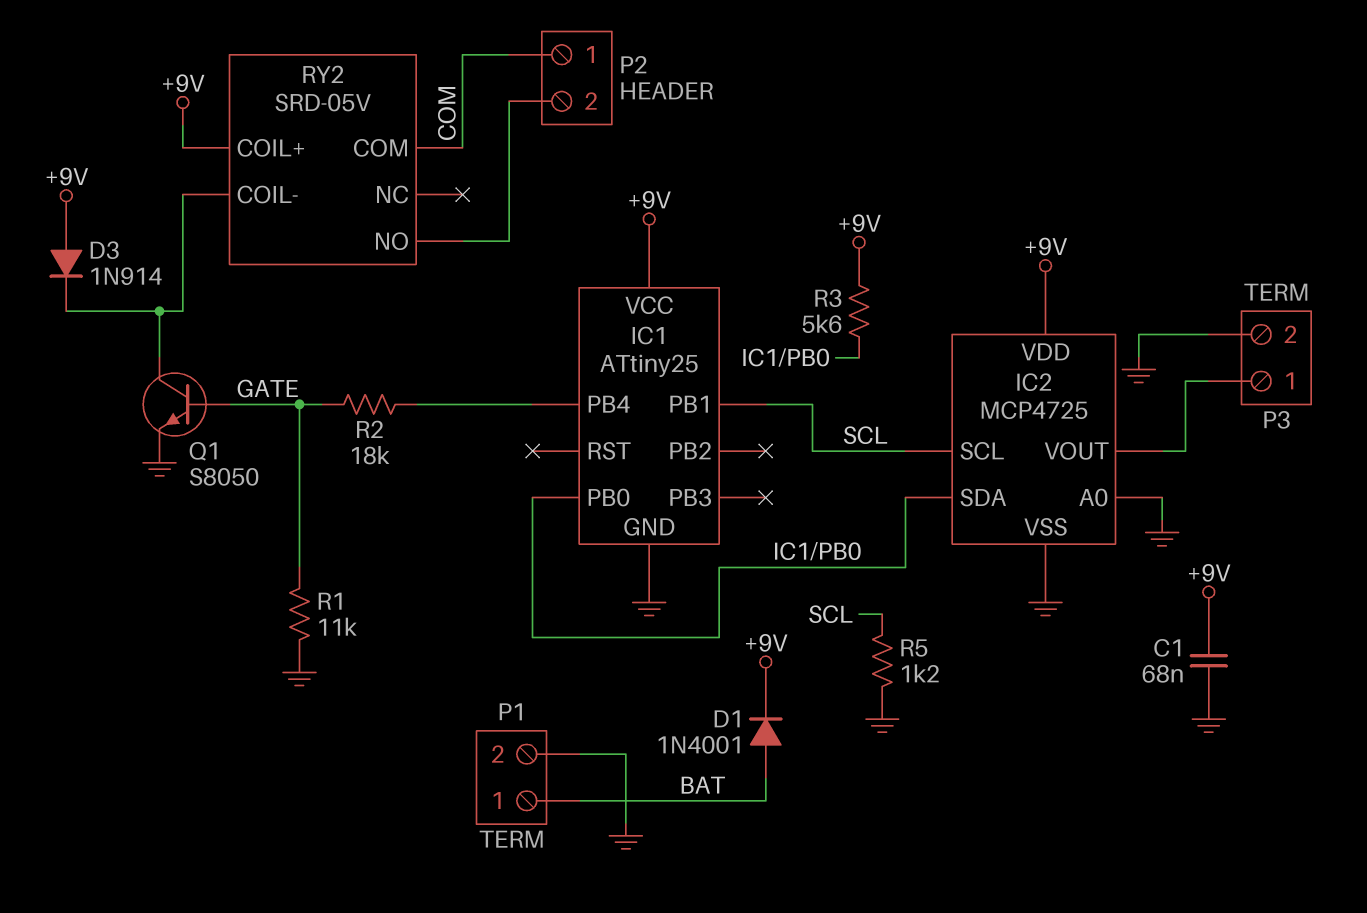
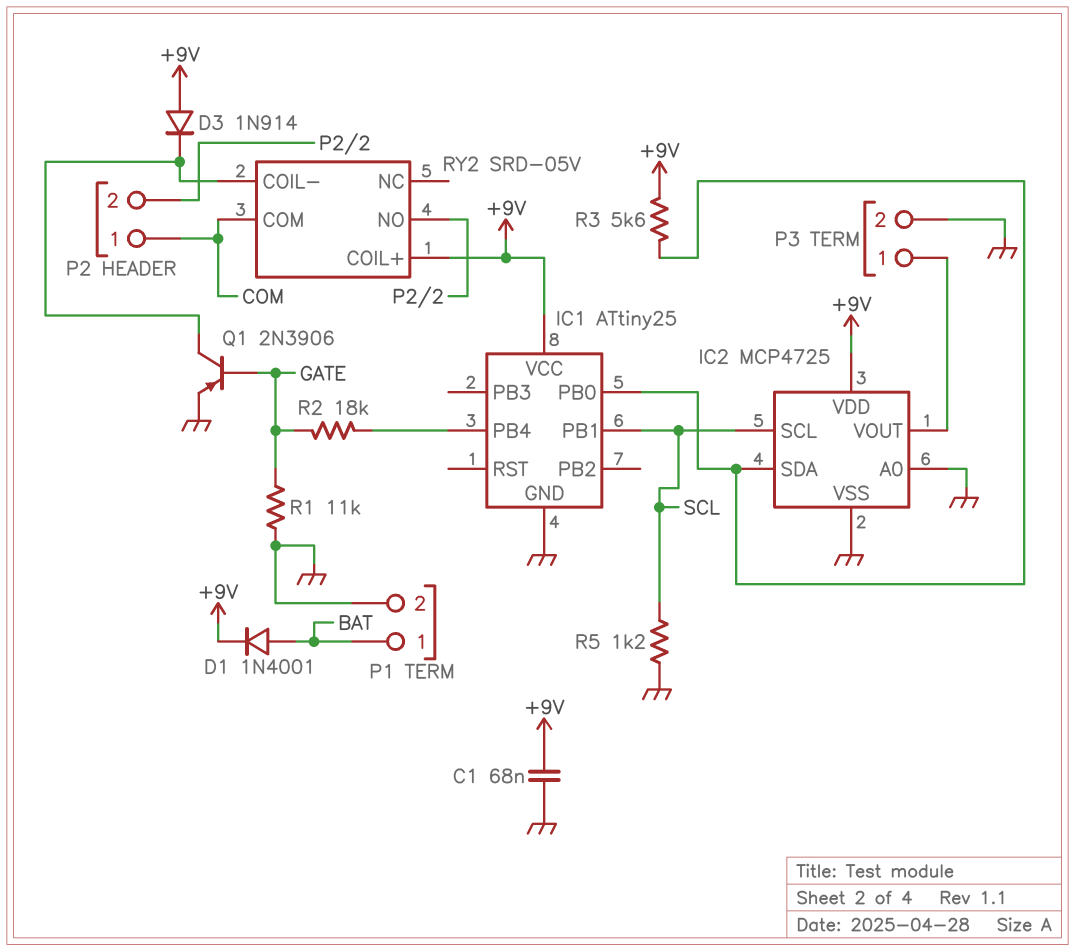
Q1: NPN S8050 (B GATE, C RY2/COIL-, E GND) -> PNP 2N3906 (B GATE, C RY2/COIL-, E GND)

